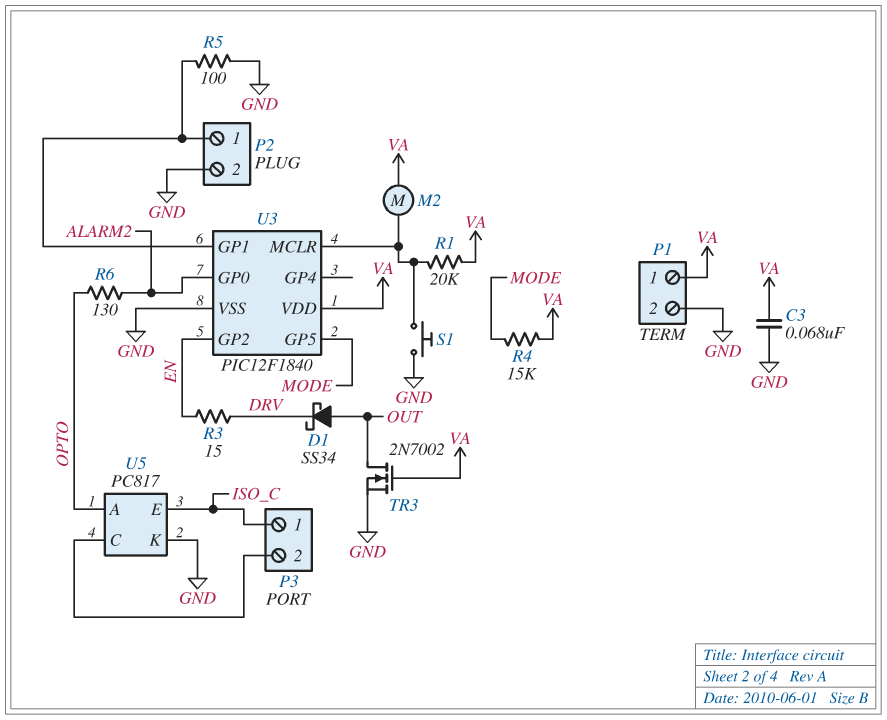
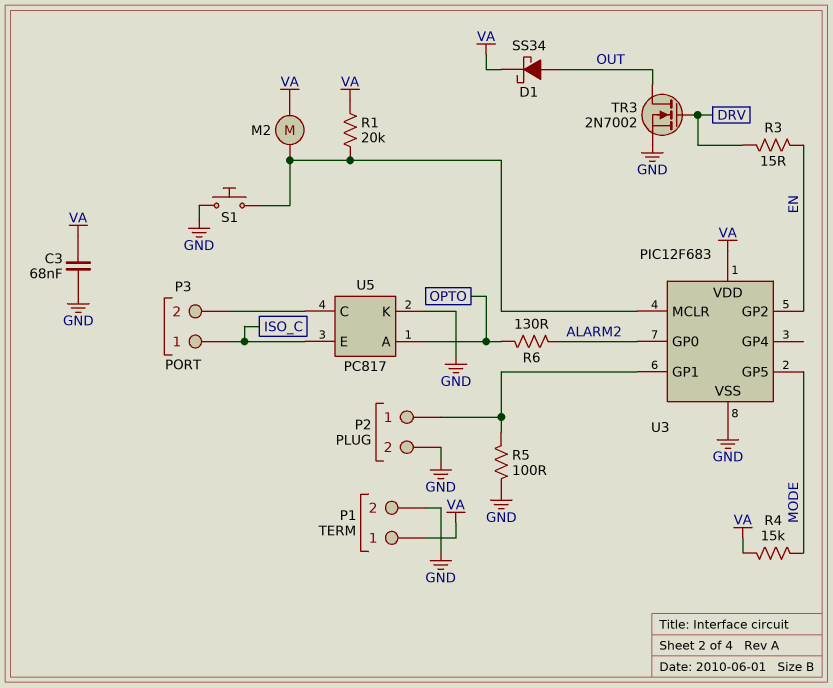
D1: schottky SS34 (A OUT, K DRV) -> schottky SS34 (A OUT, K VA)
TR3: NMOS 2N7002 (G VA, D OUT, S GND) -> NMOS 2N7002 (G DRV, D OUT, S GND)
U3: PIC12F1840 -> PIC12F683

